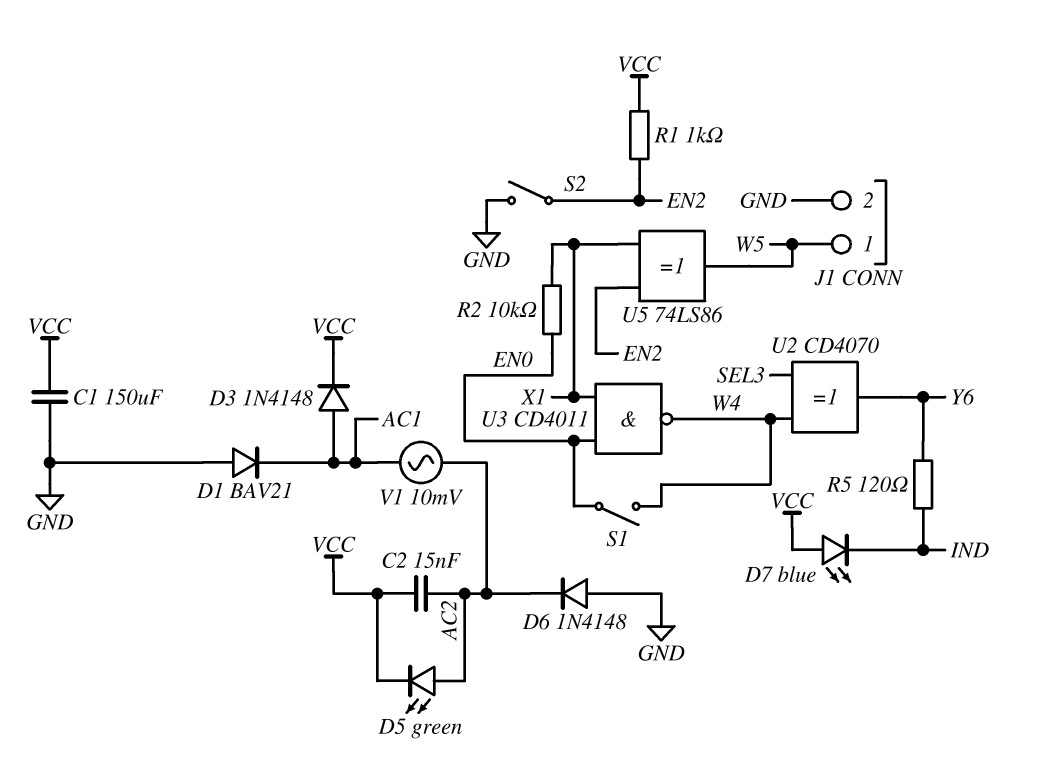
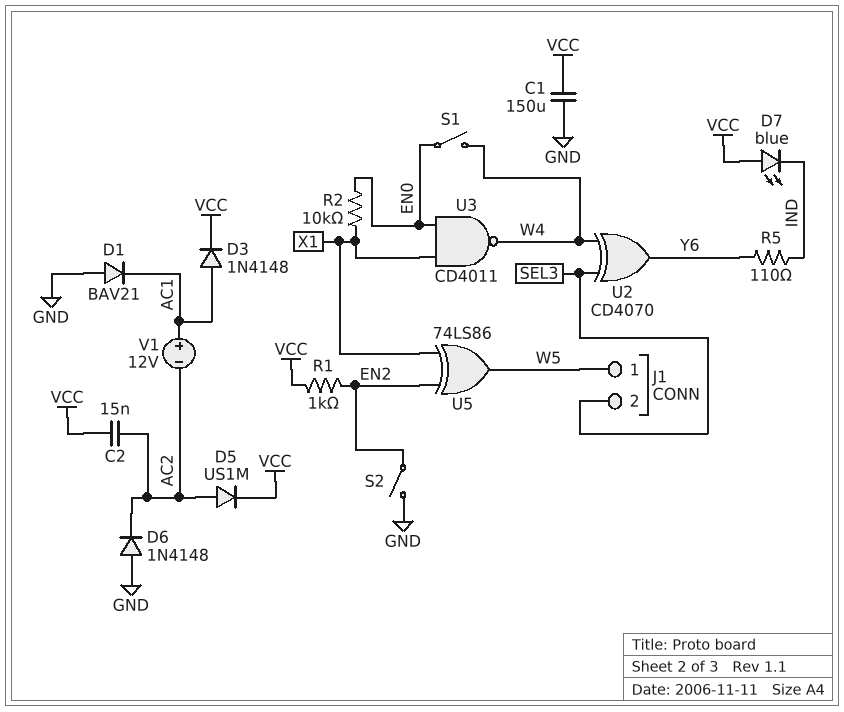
D5: LED green (A AC2, K VCC) -> diode US1M (A AC2, K VCC)
J1 pin 2: GND -> SEL3
R5: 120 (IND, Y6) -> 110 (IND, Y6)
V1: AC 10mV (AC1, AC2) -> 12V (plus AC1, minus AC2)

